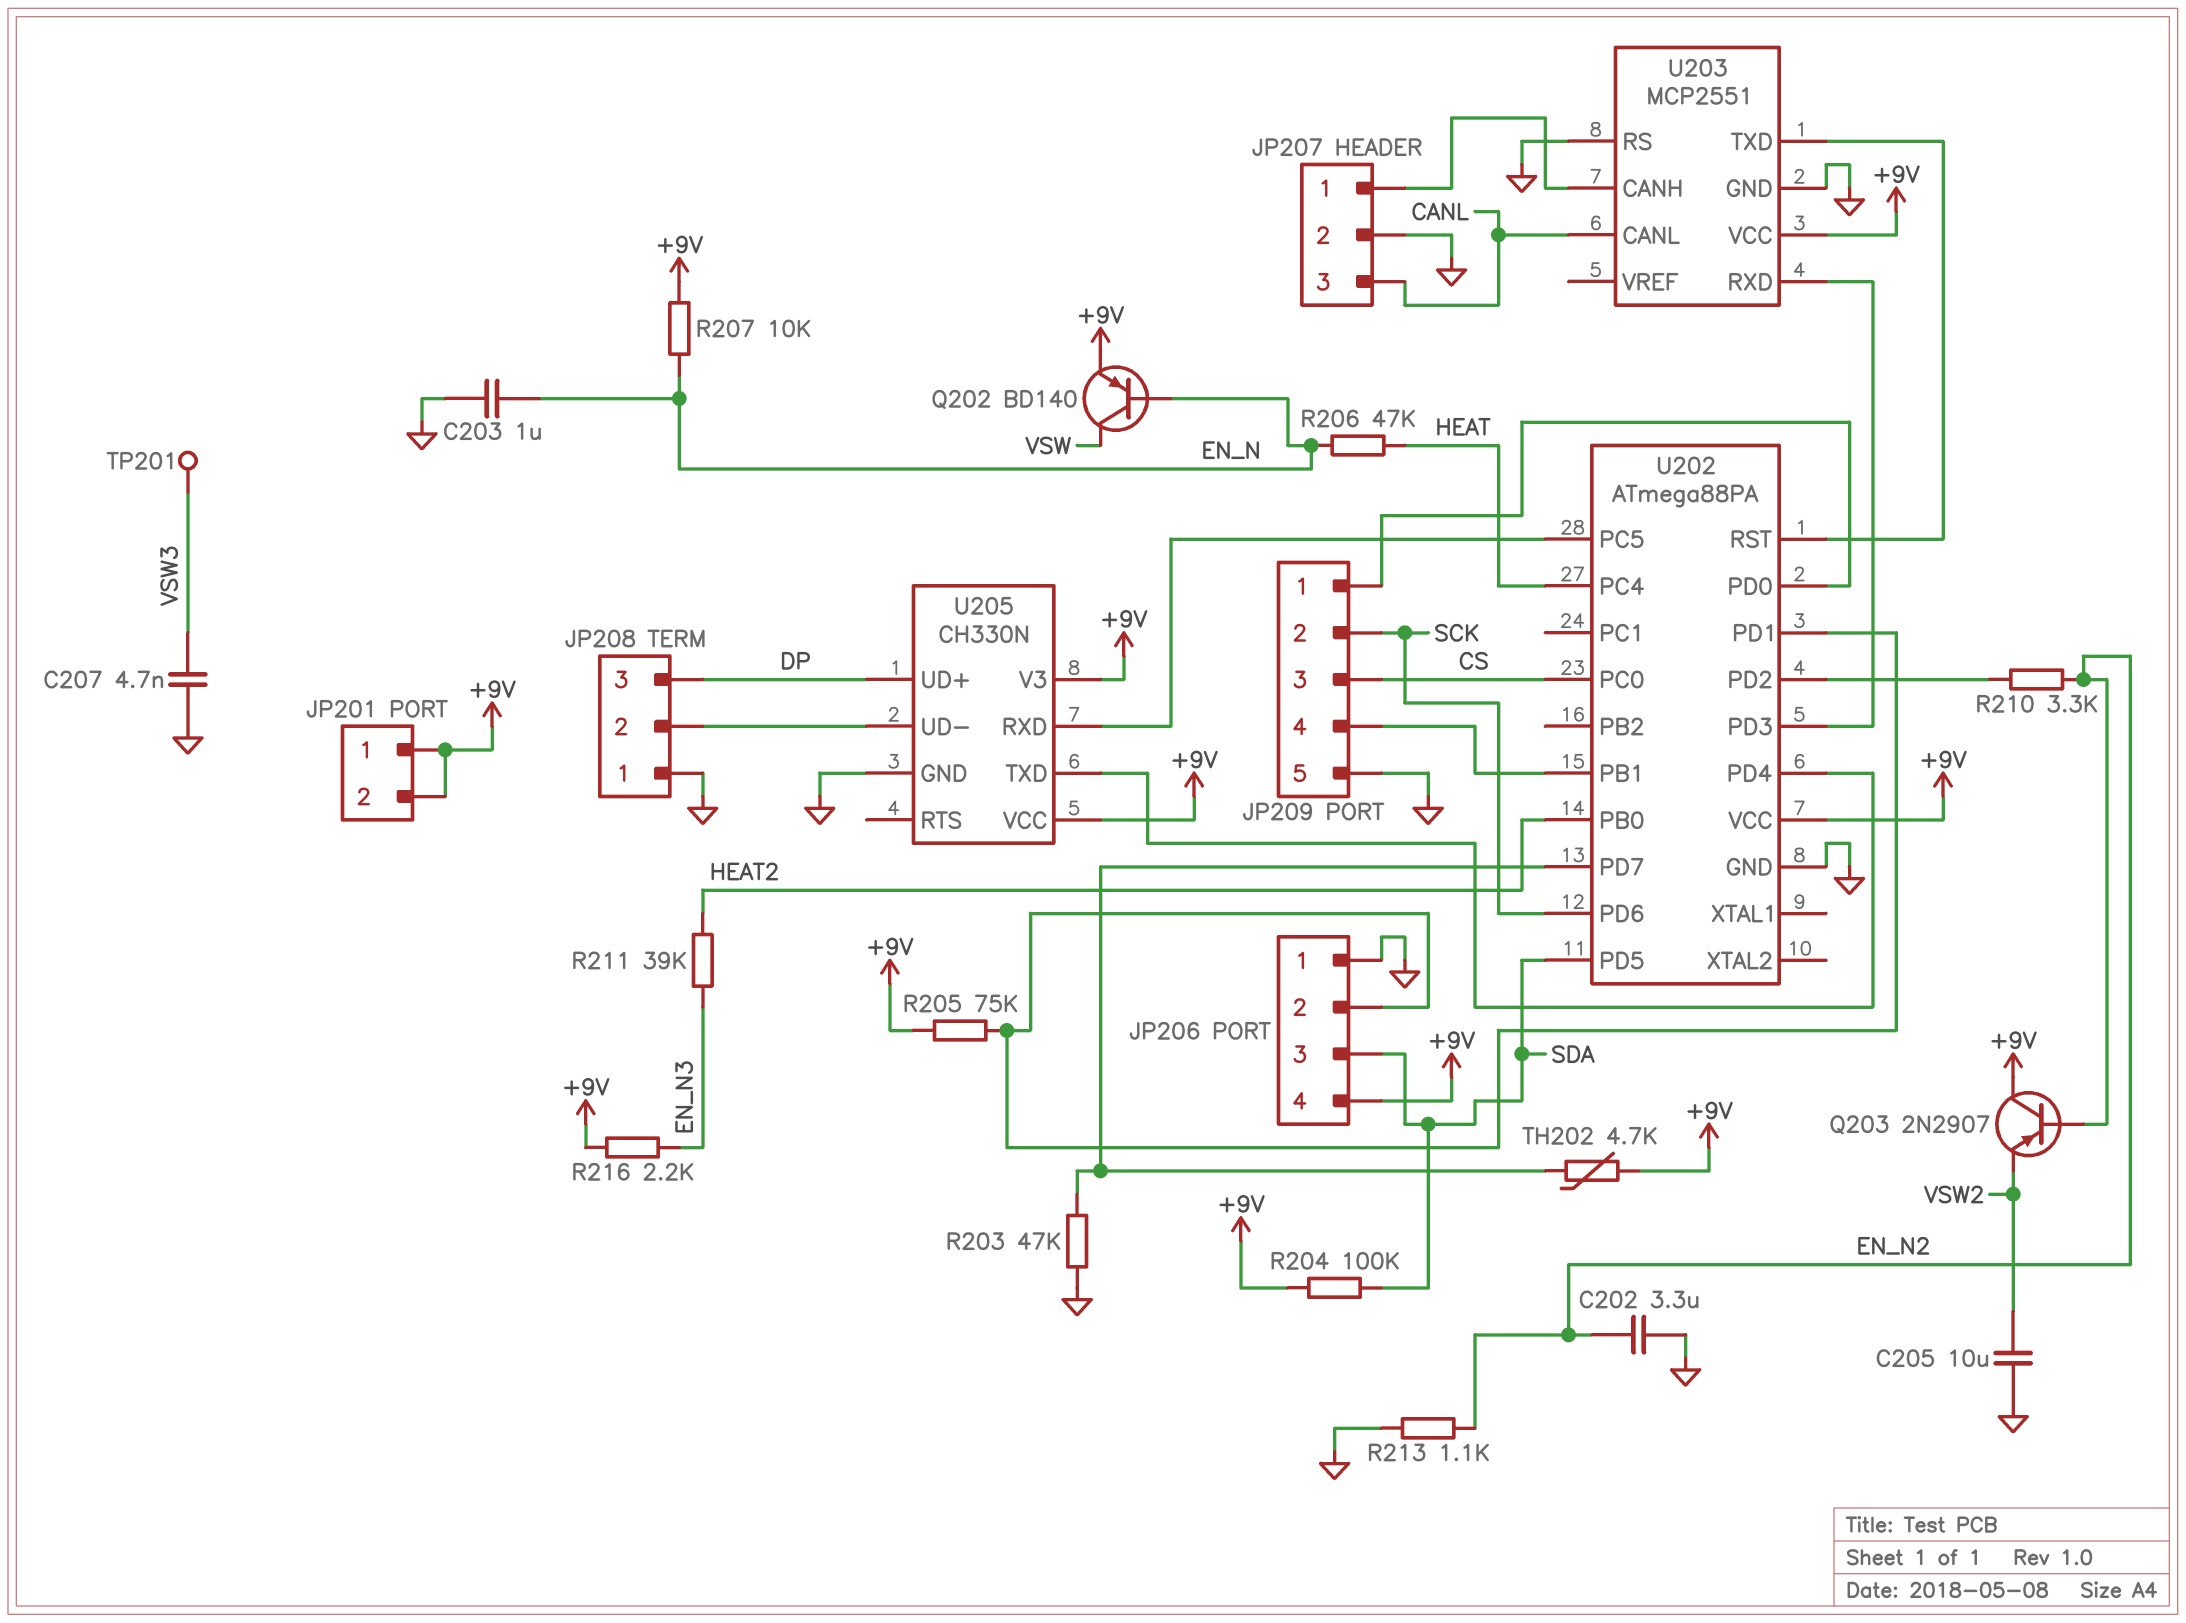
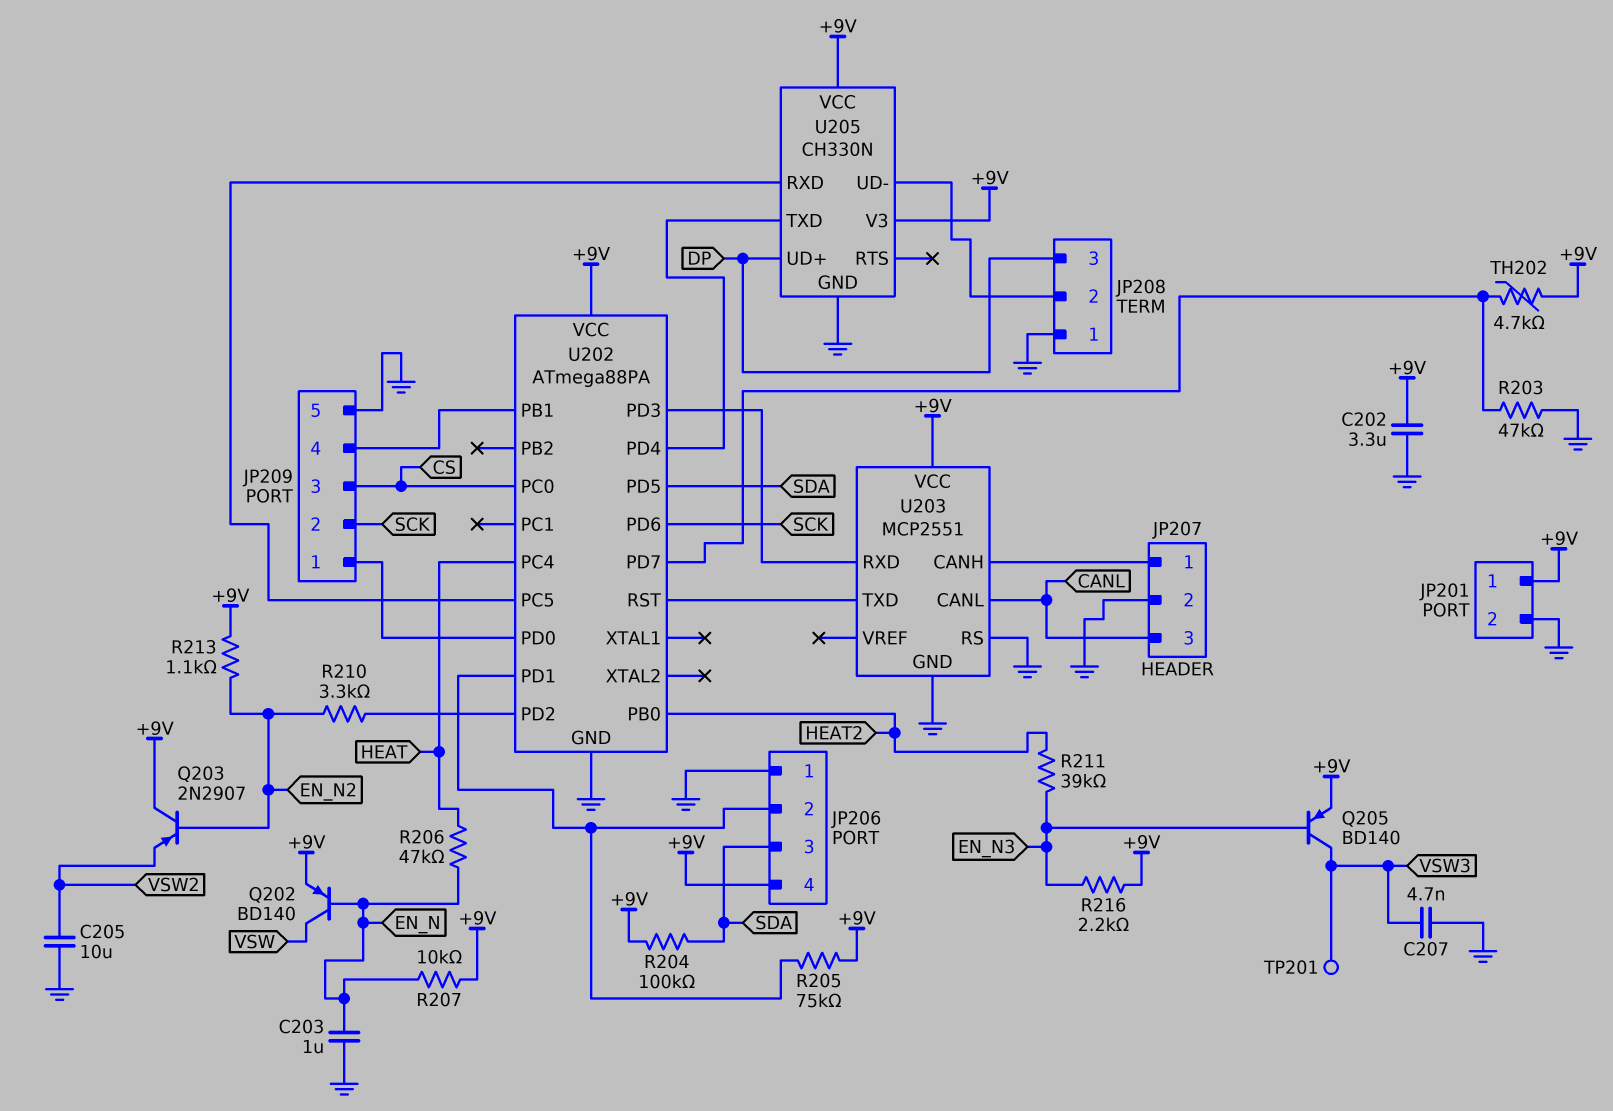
C202: 3.3uF (EN_N2, GND) -> 3.3uF (+9V, GND)
JP201 pin 2: +9V -> GND
Q205: none -> PNP BD140 (B EN_N3, C VSW3, E +9V)
R213: 1.1k (EN_N2, GND) -> 1.1k (+9V, EN_N2)

